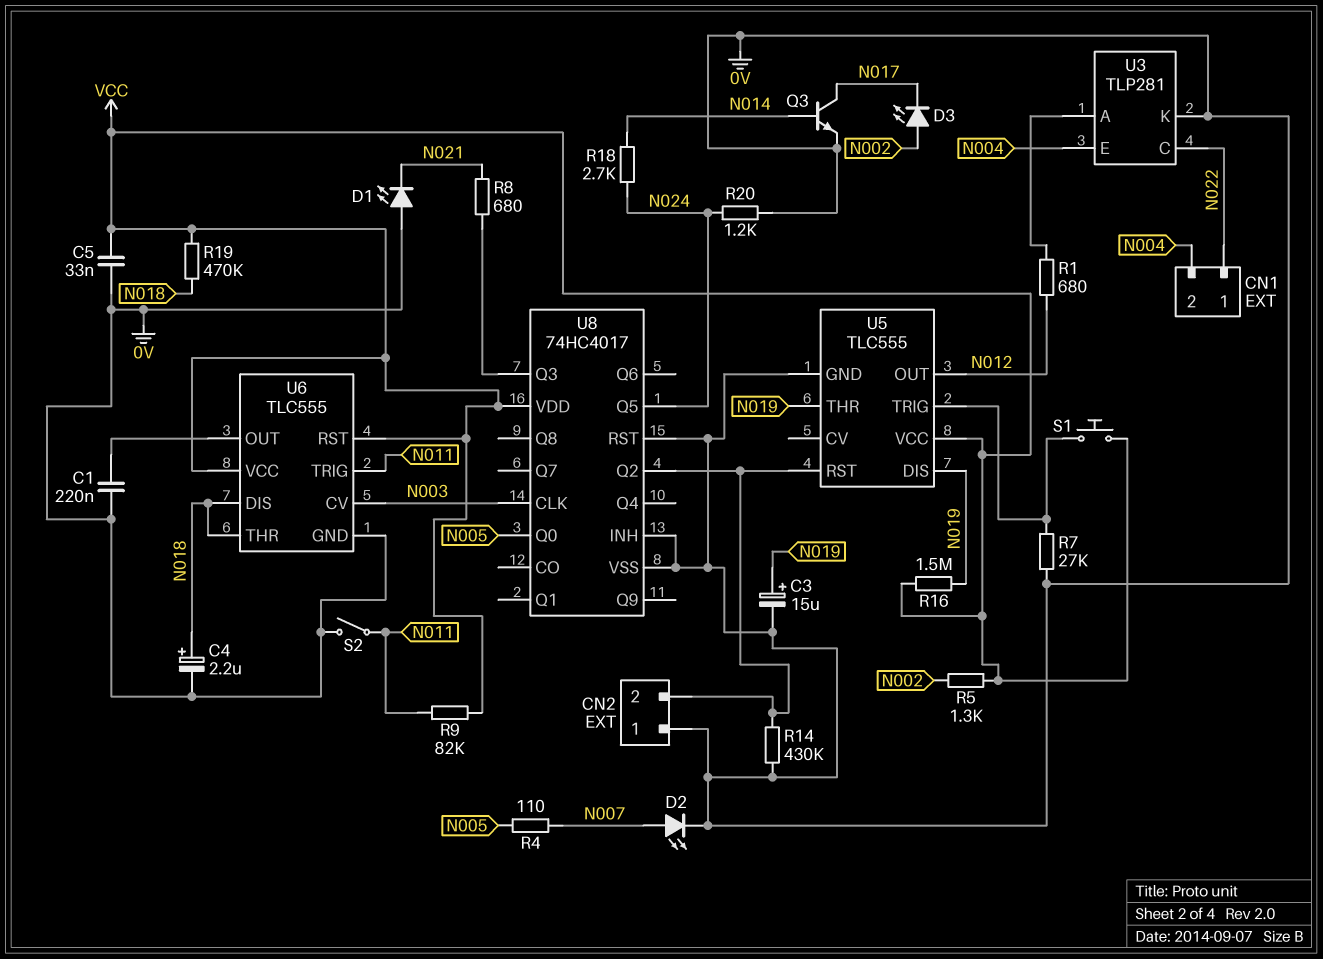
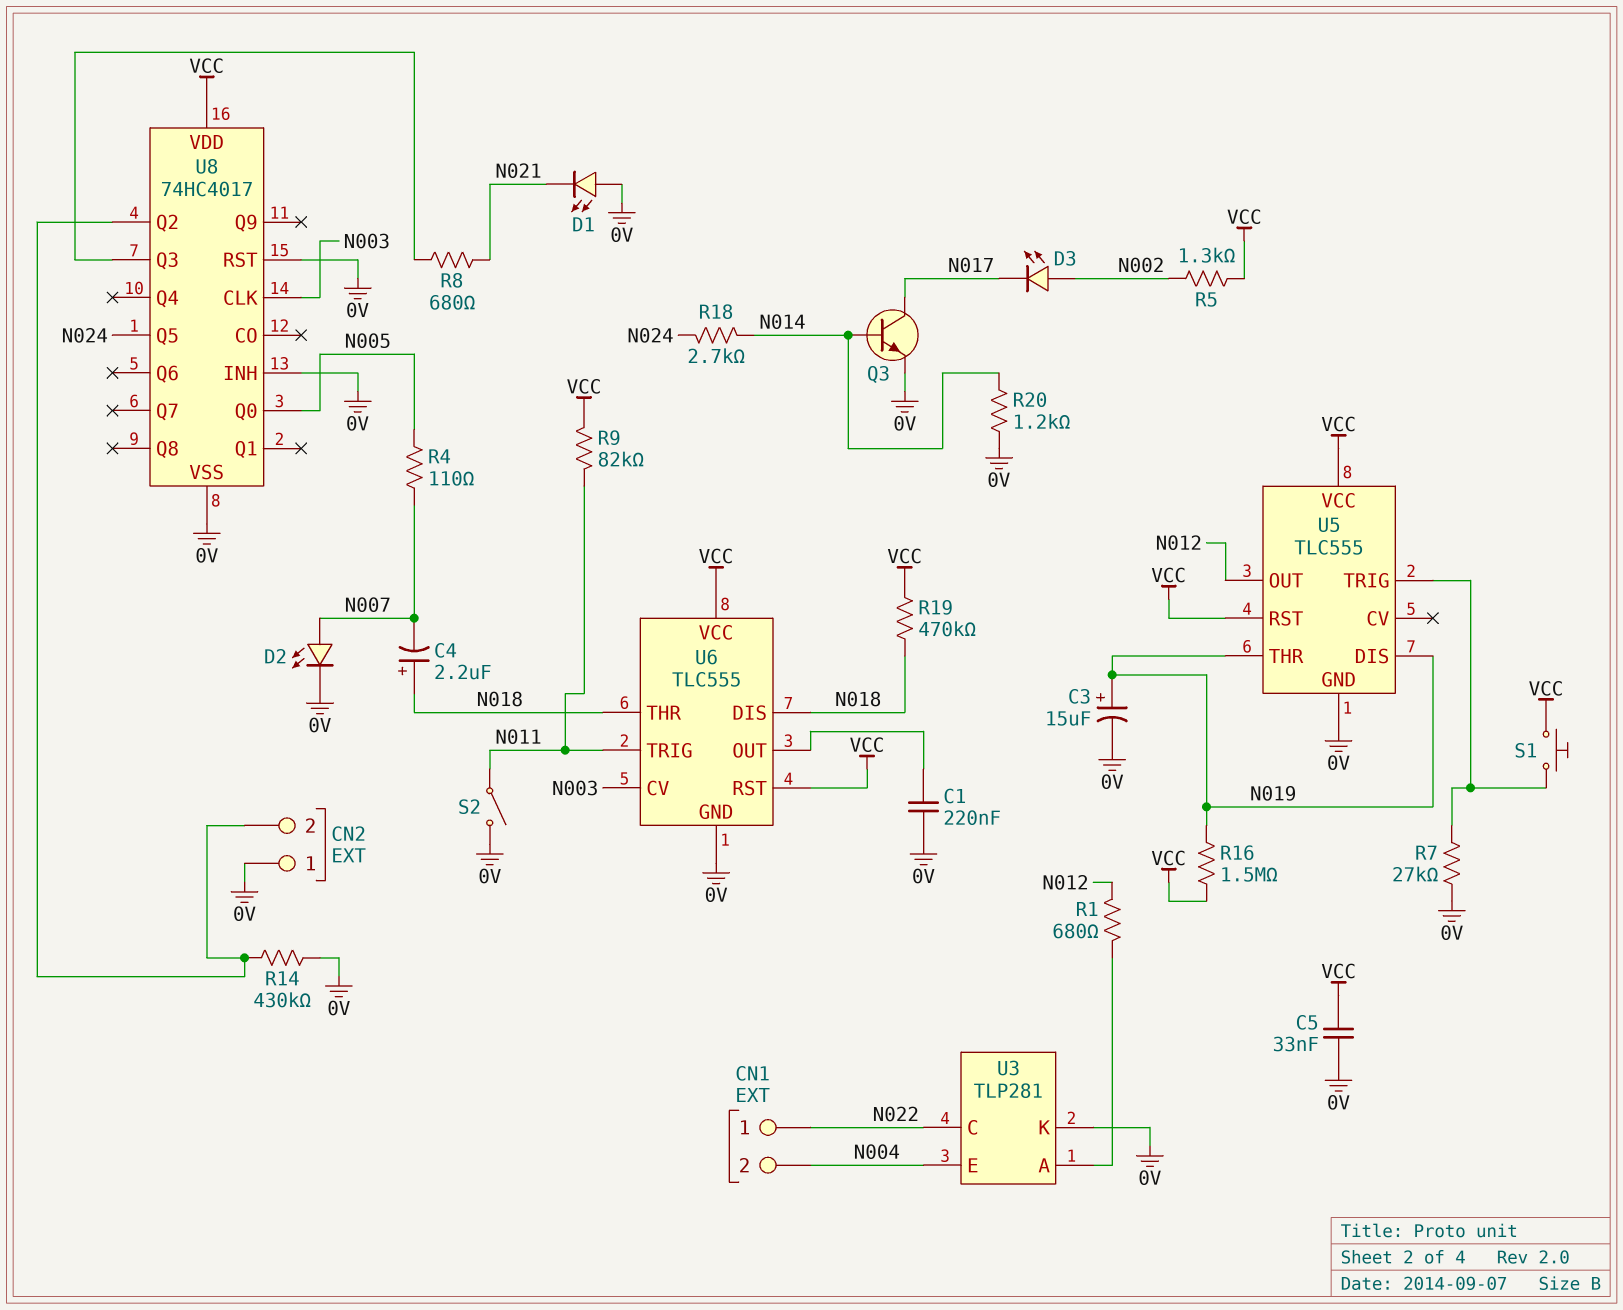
C4: 2.2uF (plus N018, minus 0V) -> 2.2uF (plus N018, minus N007)
R20: 1.2k (0V, N024) -> 1.2k (0V, N014)
U5 pin RST: CN2/2 -> VCC

